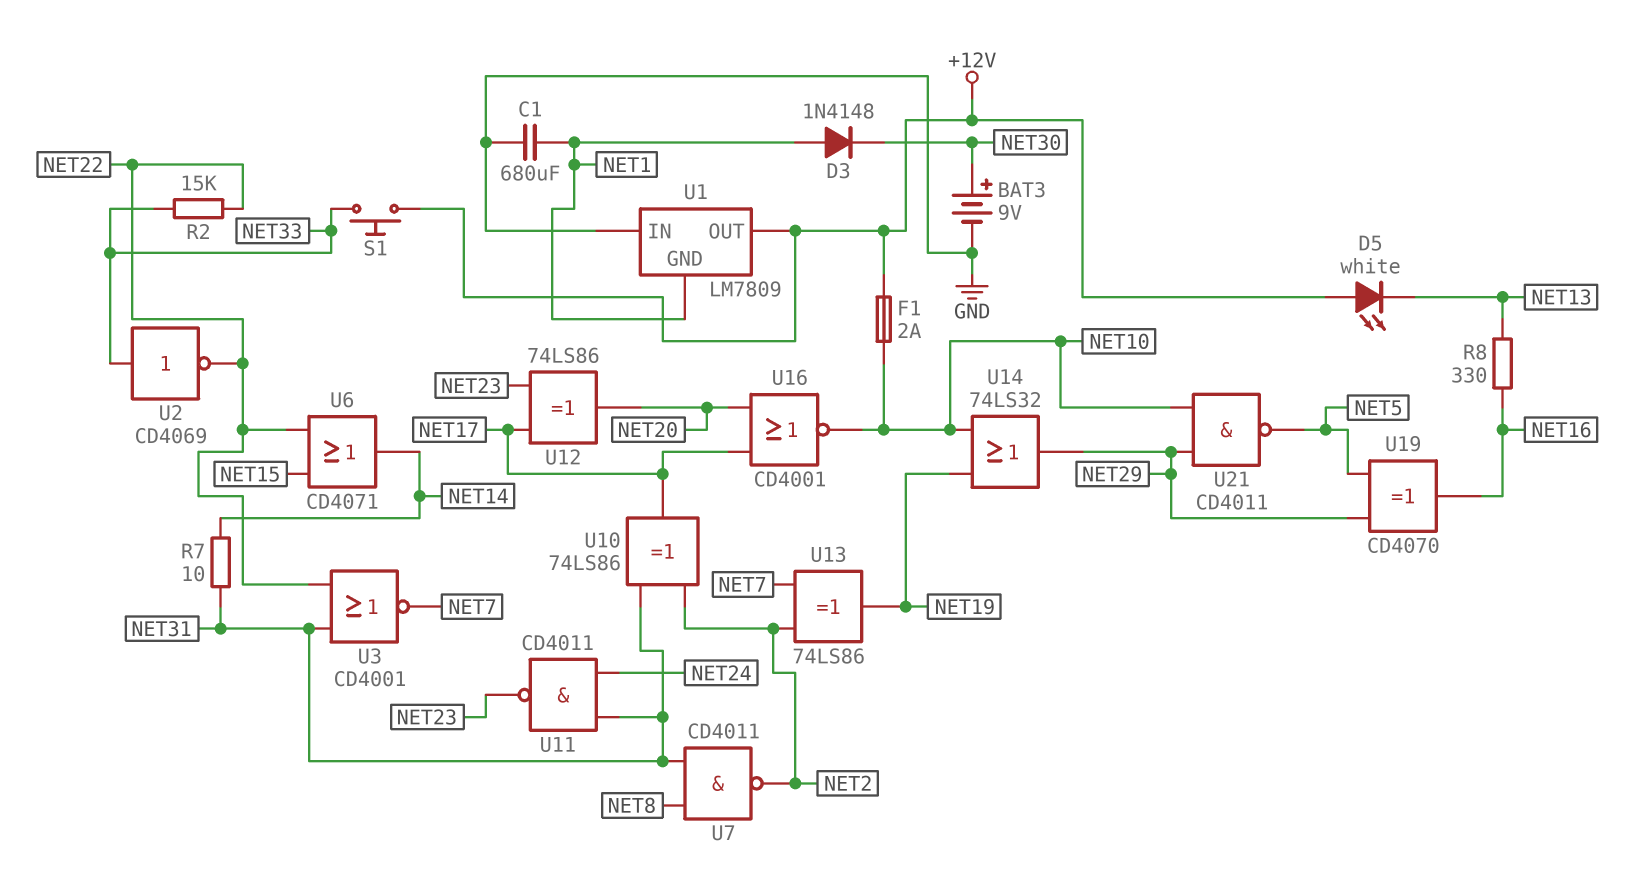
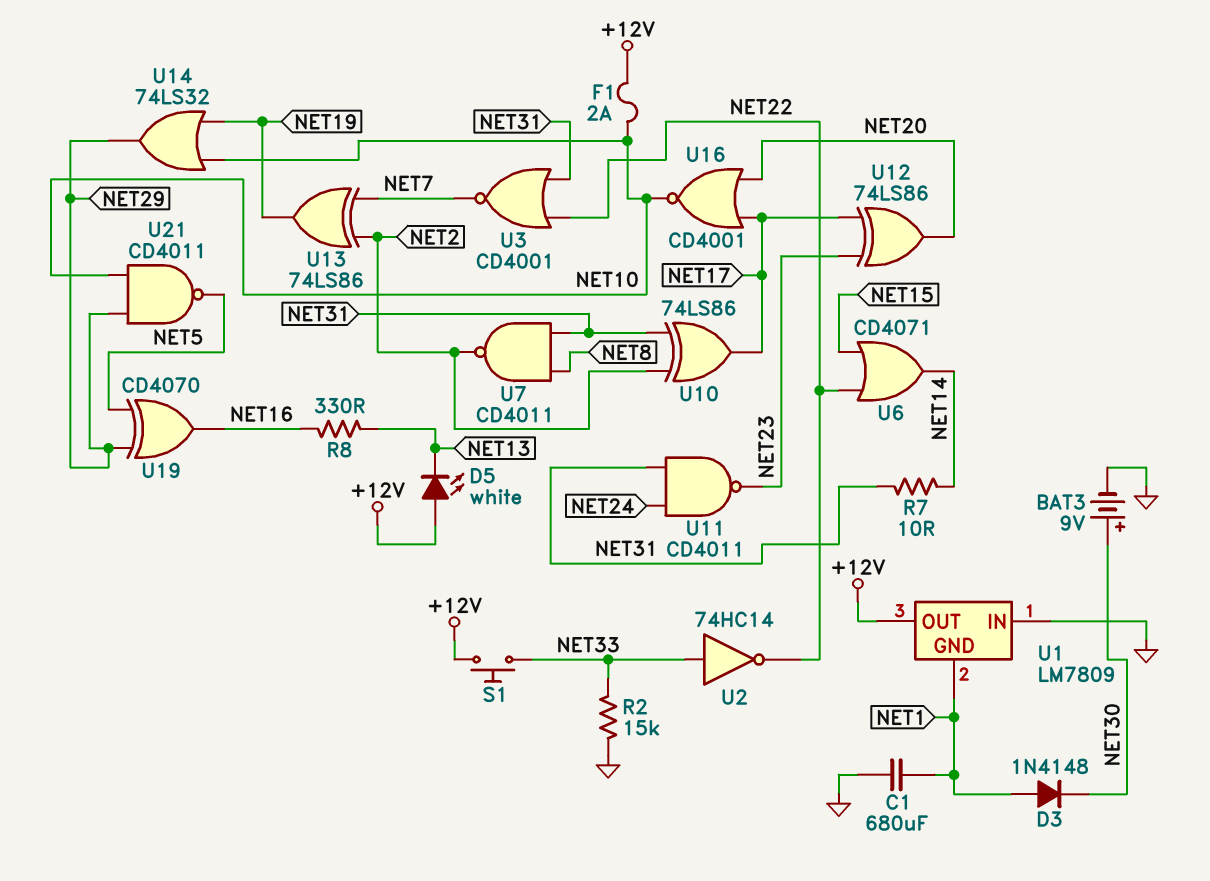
R2: 15k (NET22, NET33) -> 15k (GND, NET33)
U2: NOT CD4069 (in NET33, out NET22) -> NOT 74HC14 (in NET33, out NET22)

